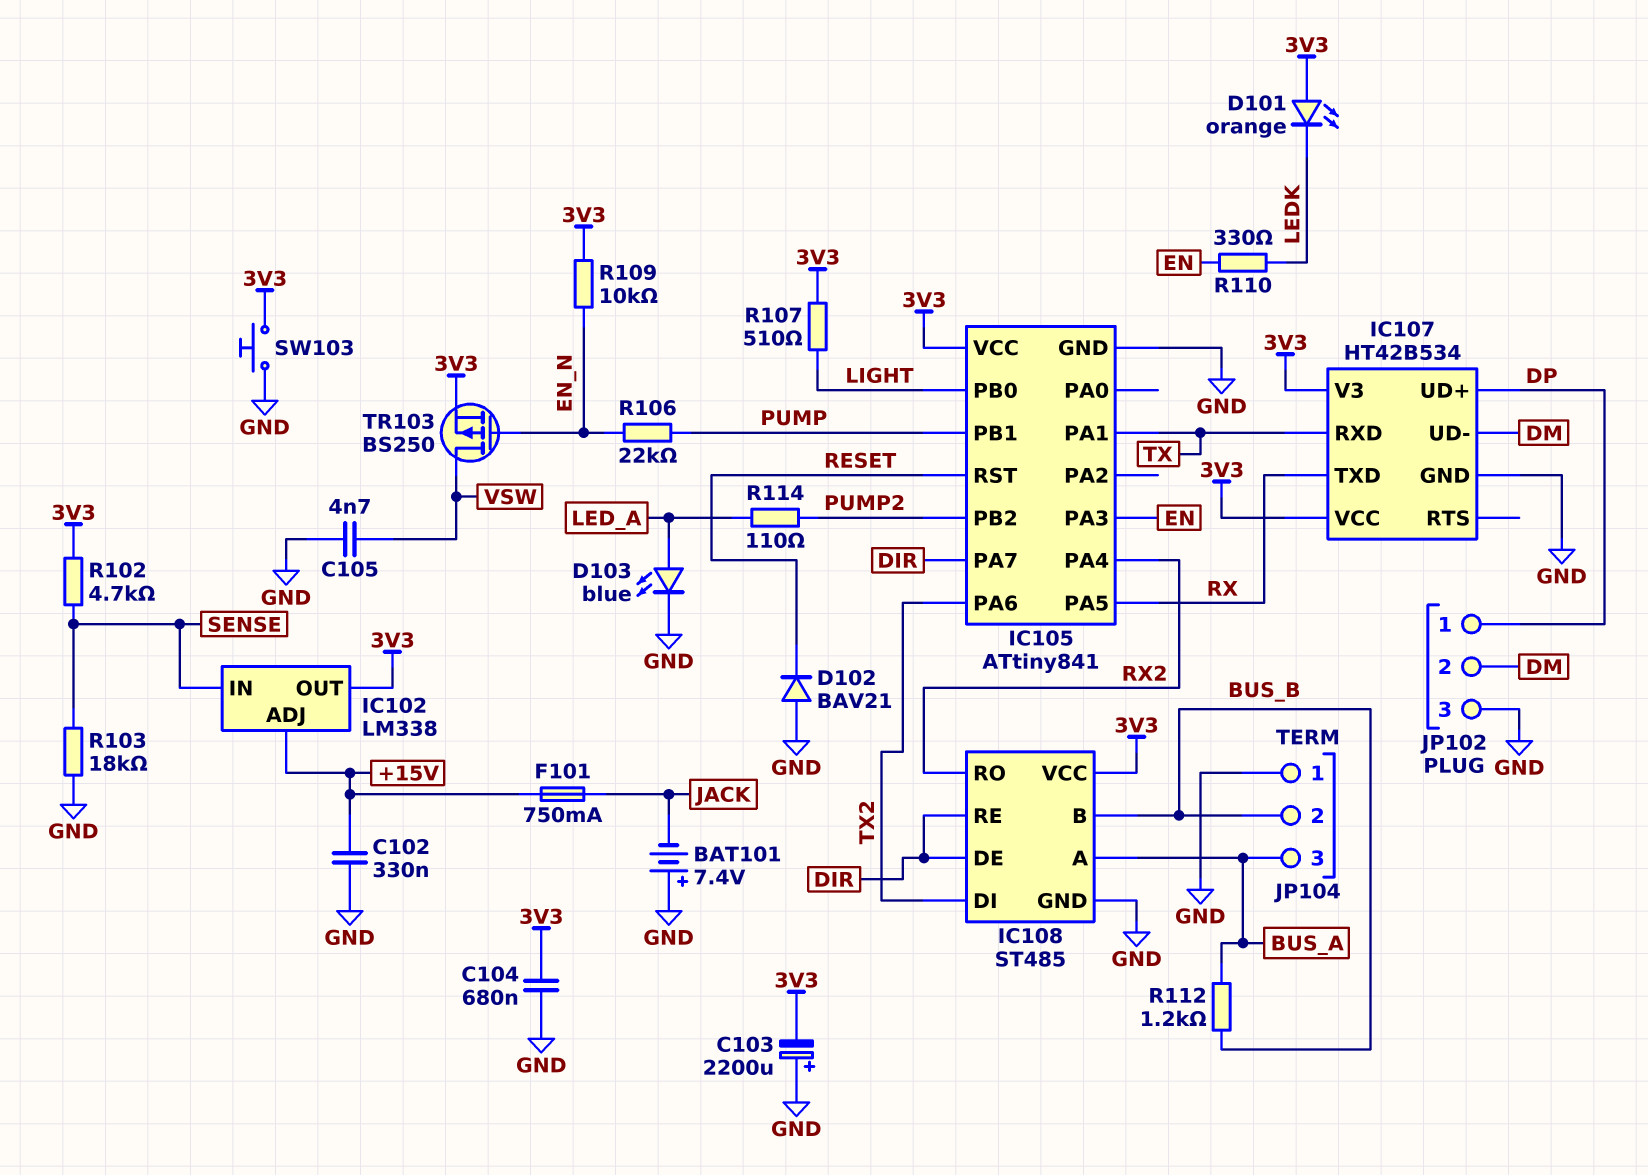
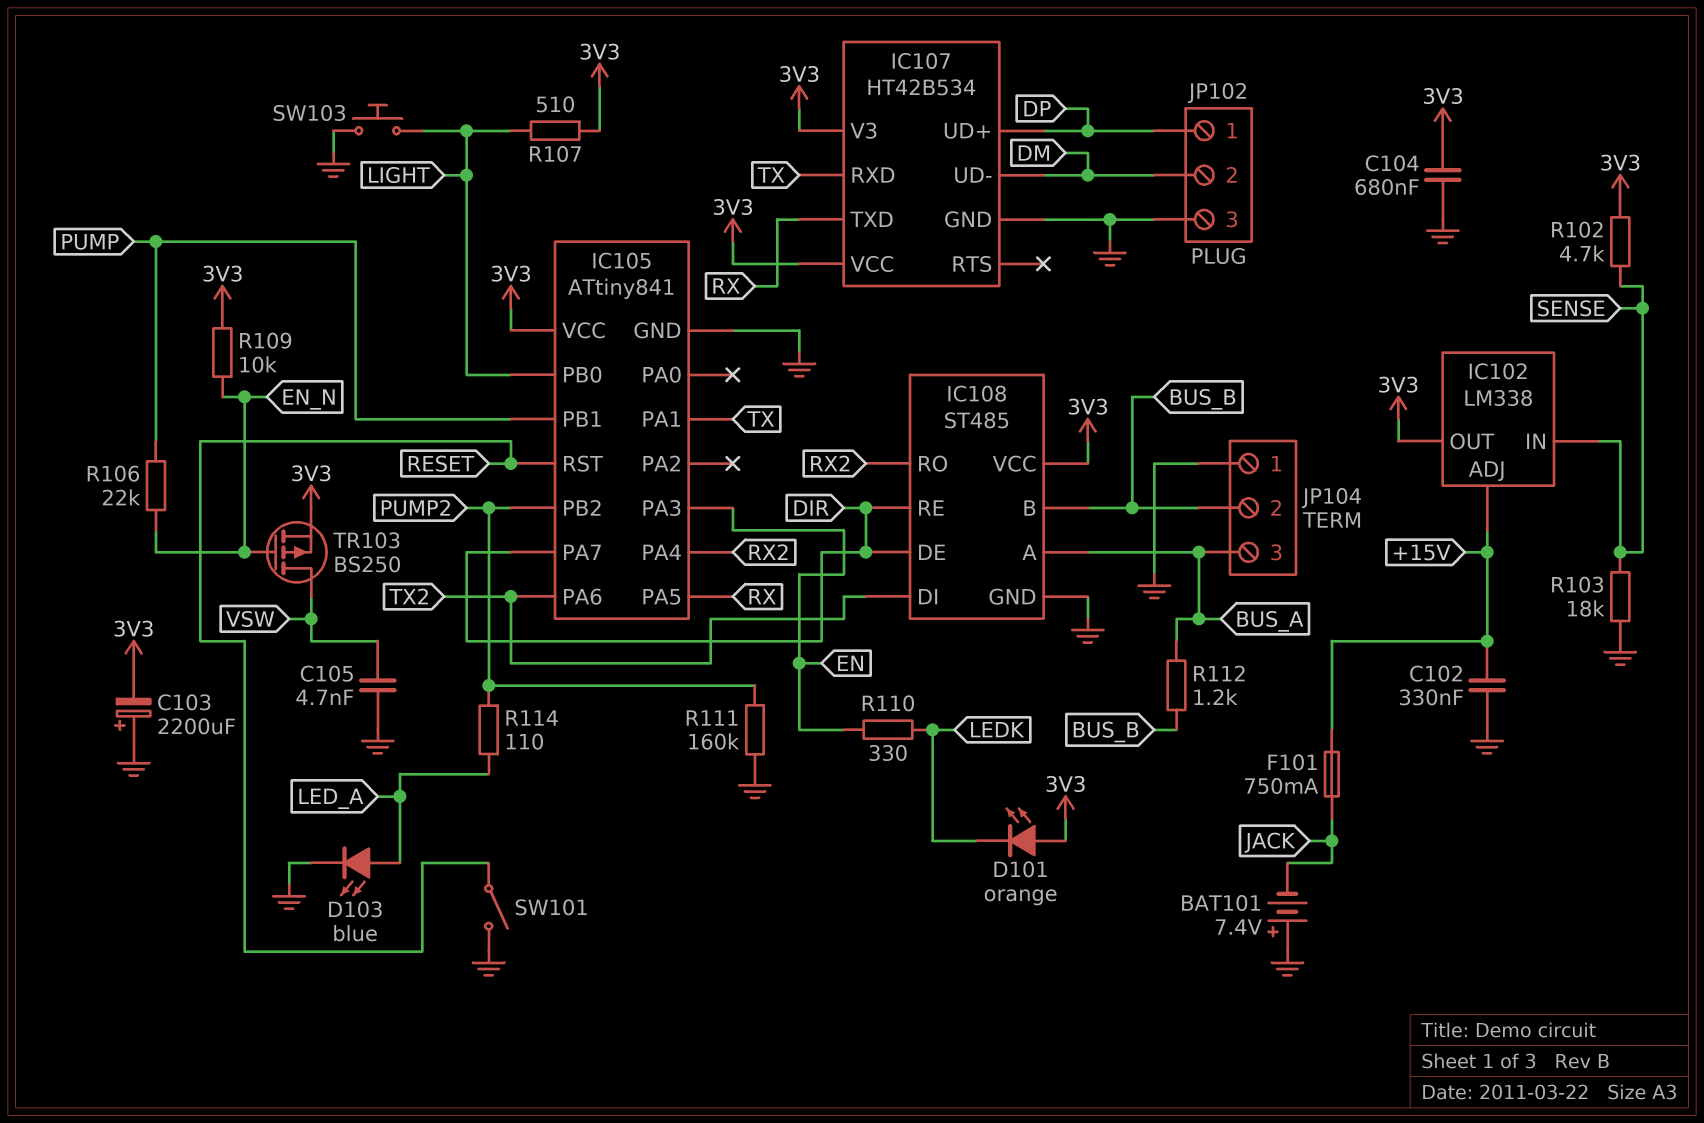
D102: diode BAV21 (A GND, K RESET) -> none
R111: none -> 160k (GND, PUMP2)
SW101: none -> switch (GND, RESET)
SW103: button (3V3, GND) -> button (GND, LIGHT)

